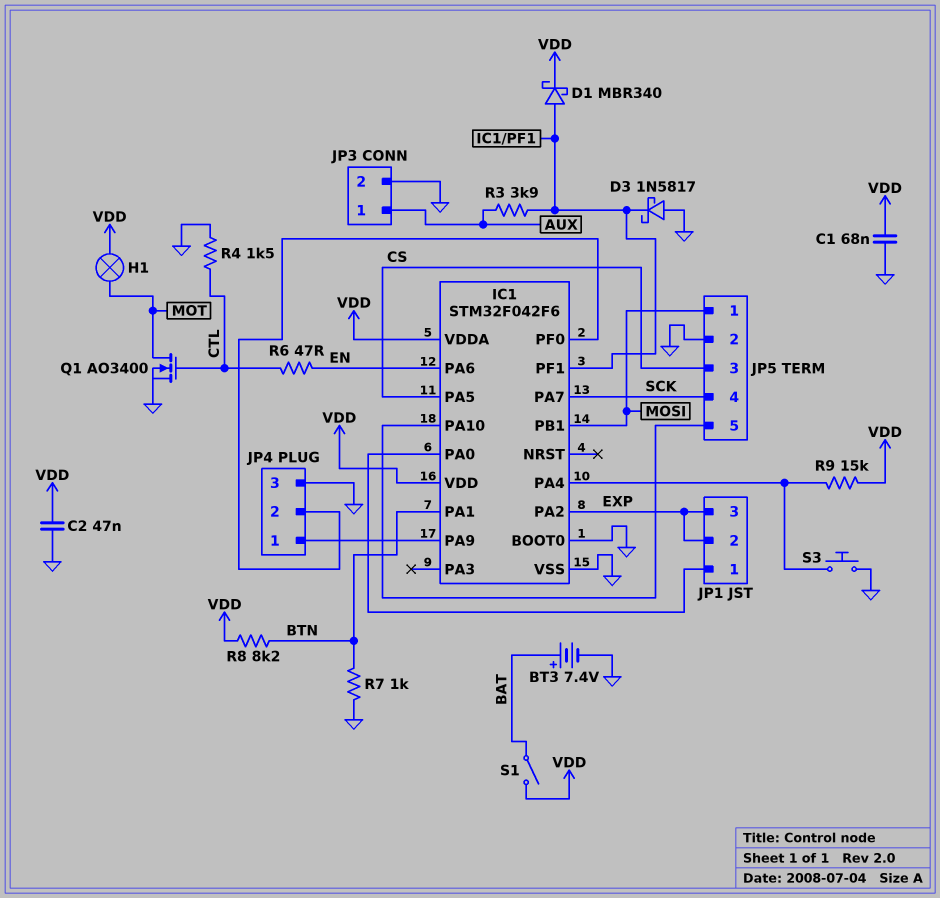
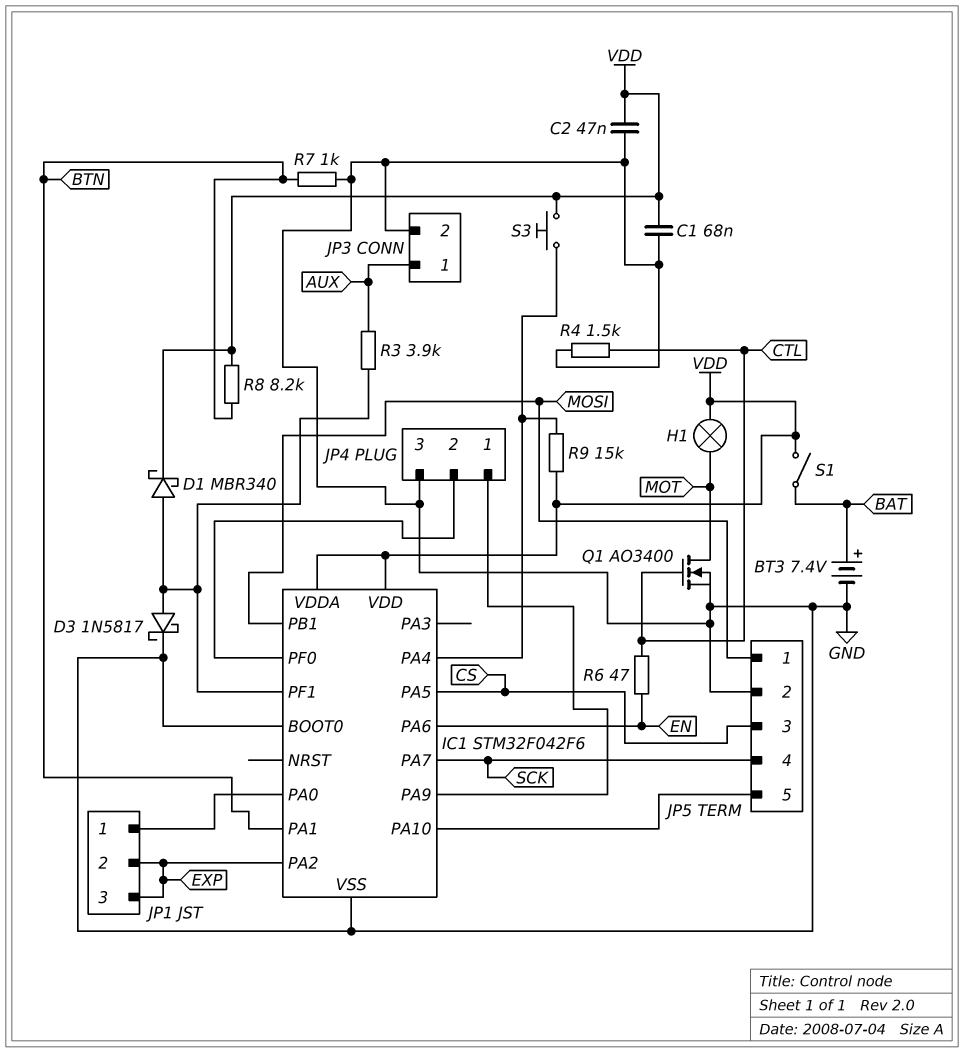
D3: schottky 1N5817 (A GND, K IC1/PF1) -> schottky 1N5817 (A IC1/PF1, K GND)
S3: button (GND, IC1/PA4) -> button (IC1/PA4, VDD)

